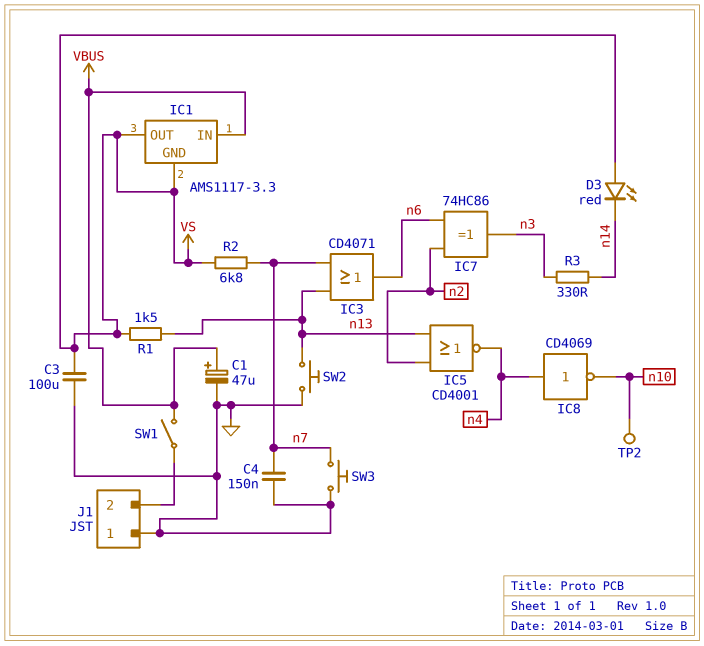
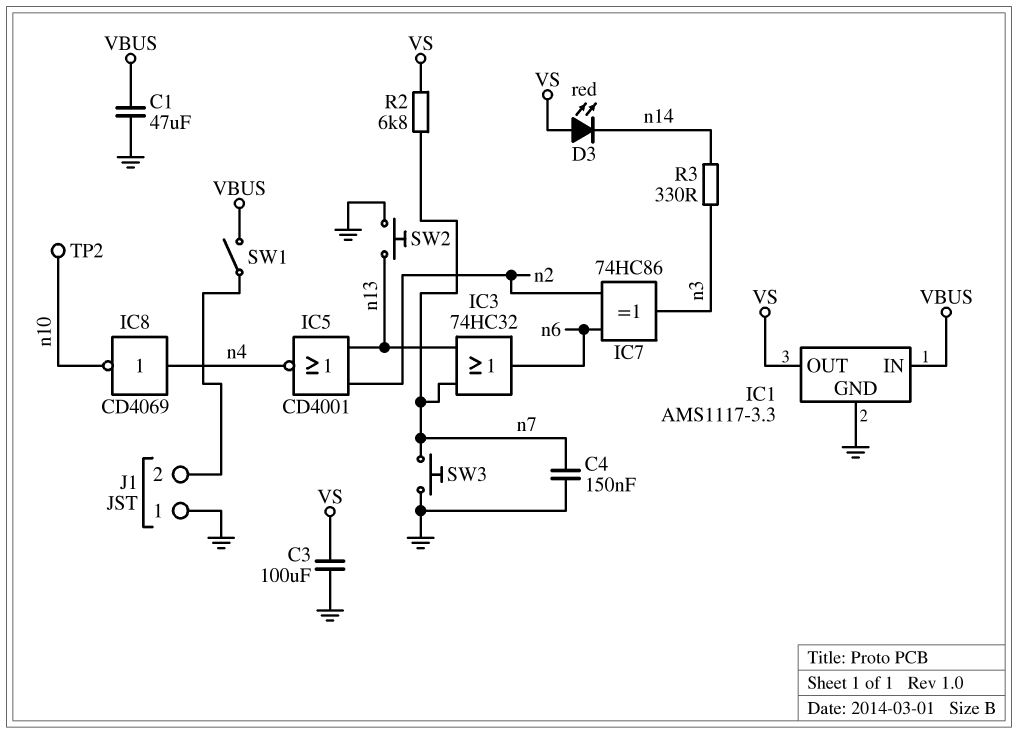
C1: 47uF (plus VBUS, minus GND) -> 47uF (GND, VBUS)
IC1 pin GND: VS -> GND
IC3: OR CD4071 (in n7, in n13, out n6) -> OR 74HC32 (in n7, in n13, out n6)
R1: 1.5k (VS, n13) -> none

